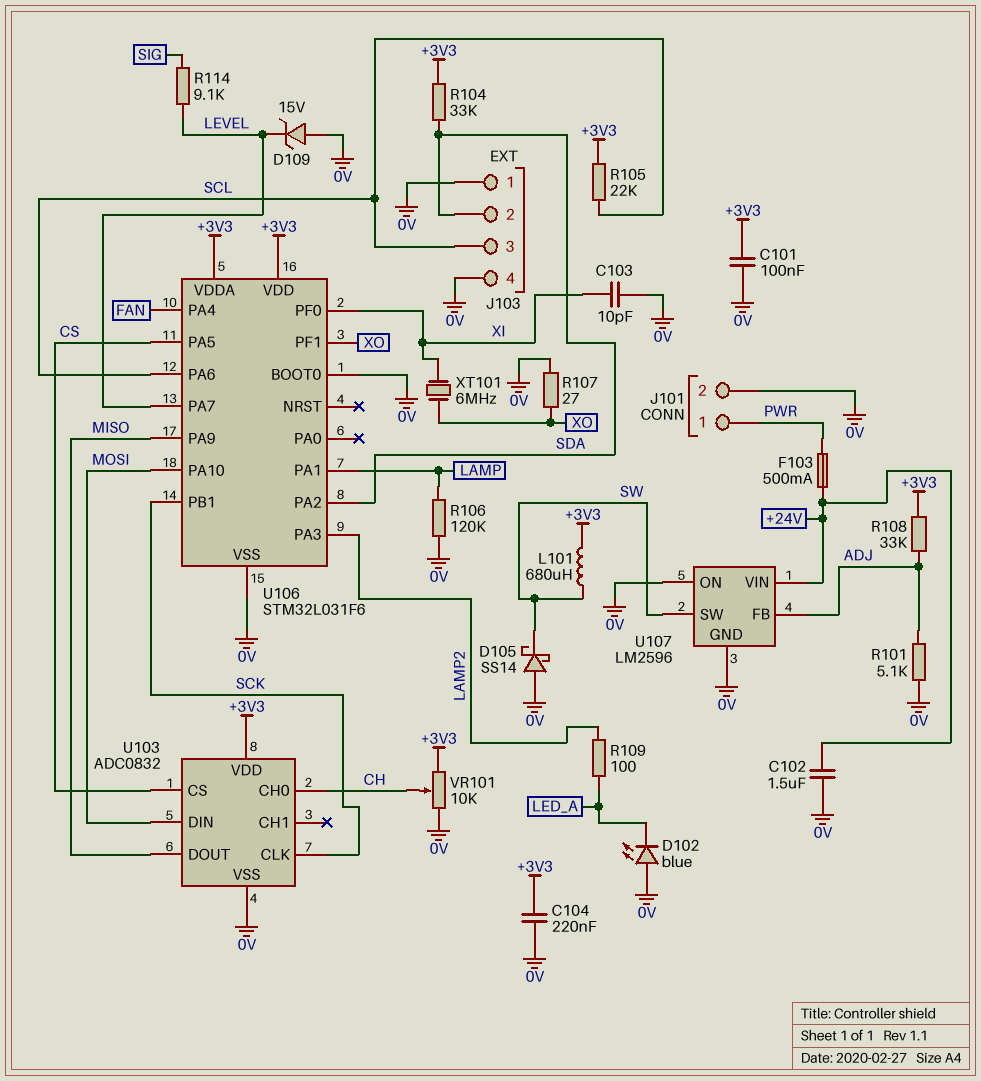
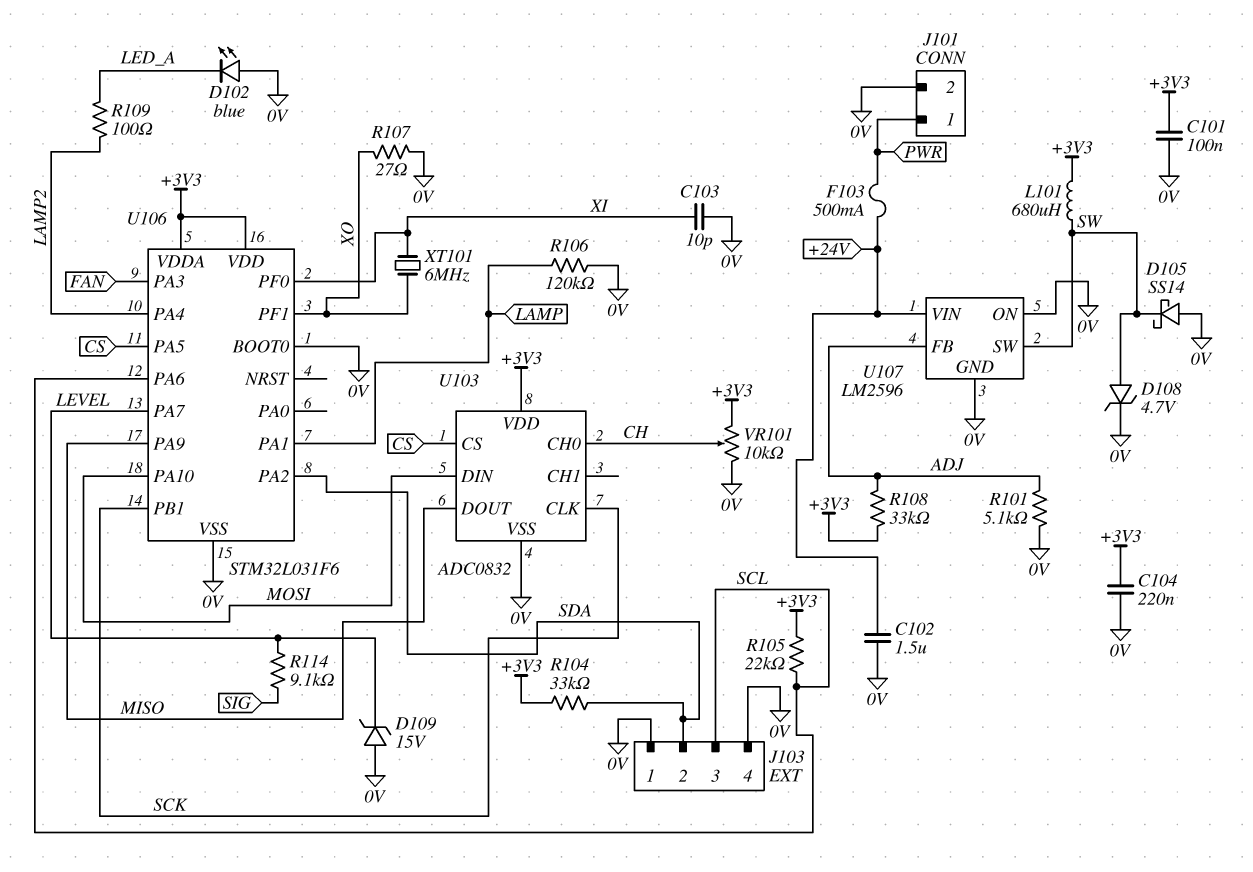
D108: none -> zener 4.7V (A SW, K 0V)
U106 pin PA3: LAMP2 -> FAN
U106 pin PA4: FAN -> LAMP2

